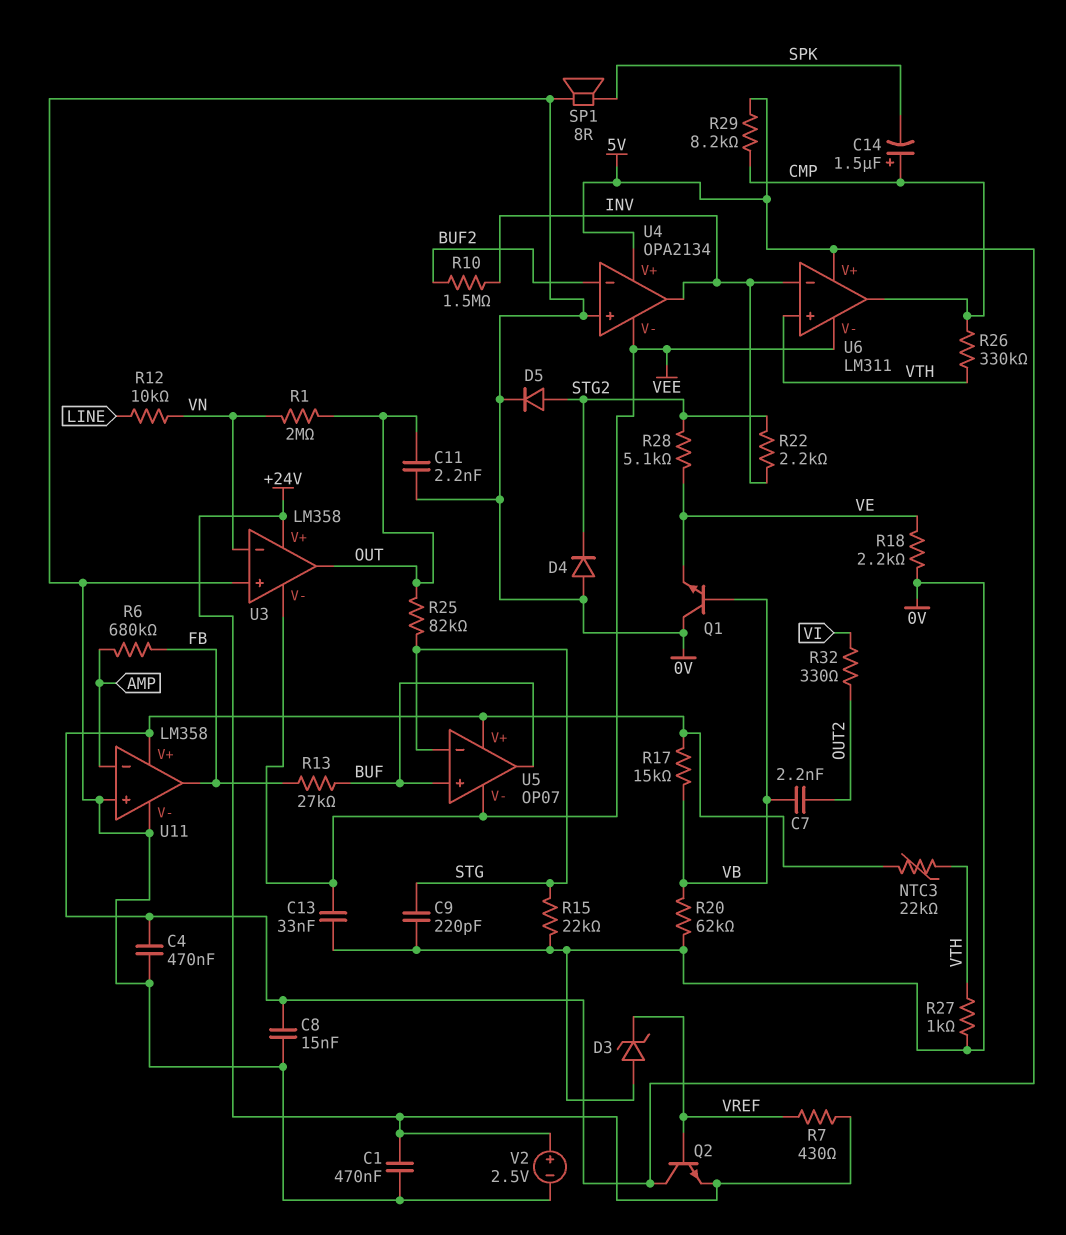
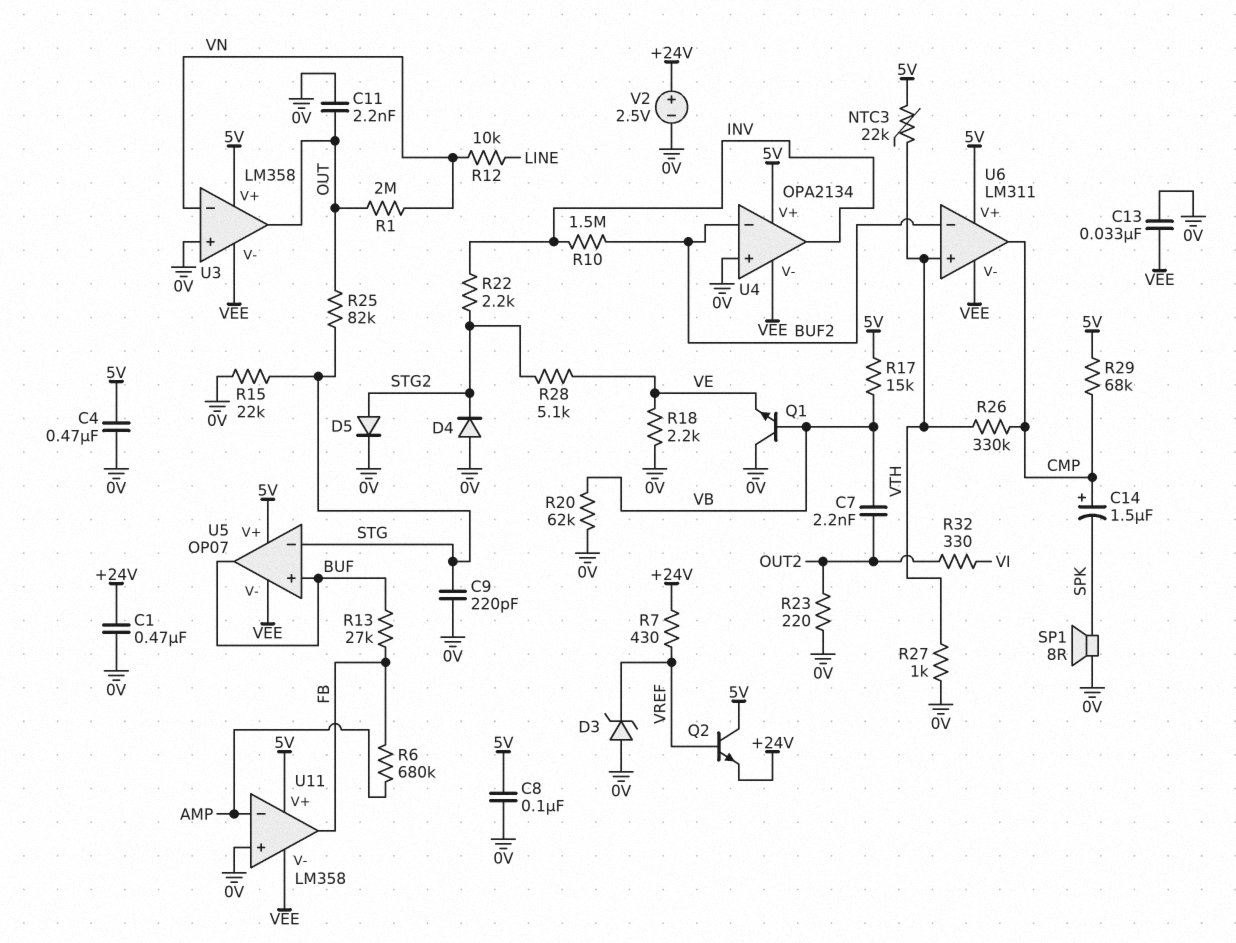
C8: 15nF (0V, 5V) -> 100nF (0V, 5V)
R23: none -> 220 (0V, OUT2)
R29: 8.2k (5V, CMP) -> 68k (5V, CMP)
U3 pin V+: +24V -> 5V
U6 pin in-: INV -> BUF2
U11 pin V-: 0V -> VEE

